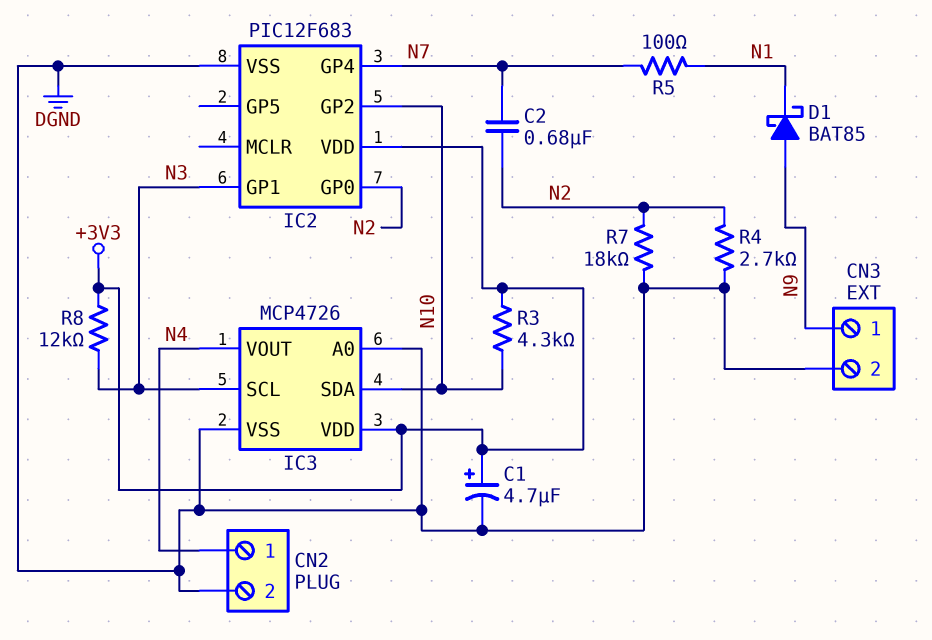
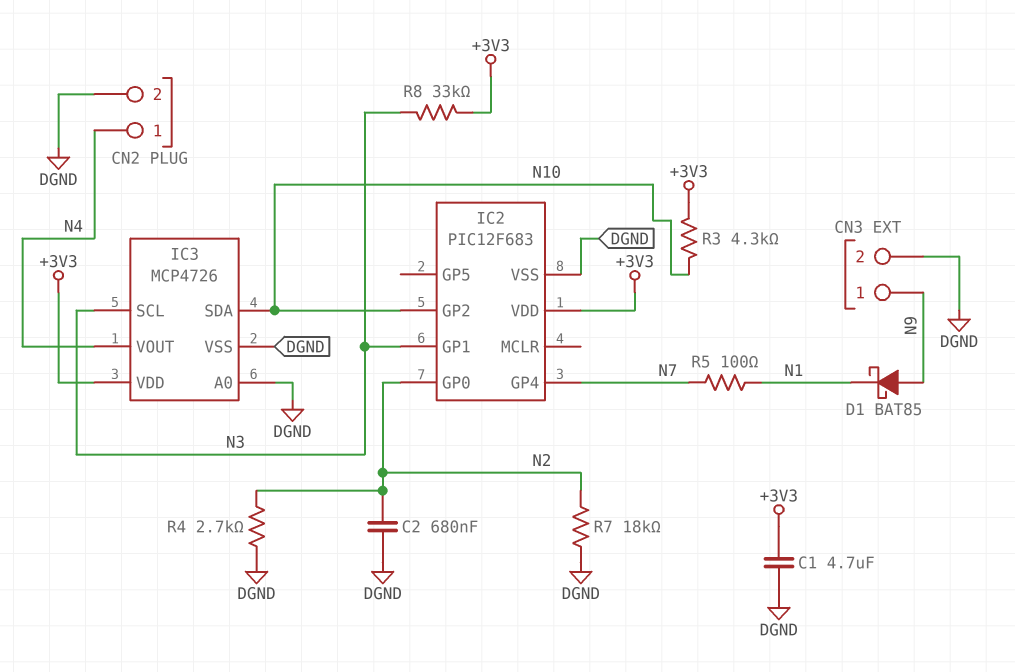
C1: 4.7uF (plus +3V3, minus DGND) -> 4.7uF (+3V3, DGND)
C2: 680nF (N2, N7) -> 680nF (DGND, N2)
R8: 12k (+3V3, N3) -> 33k (+3V3, N3)

